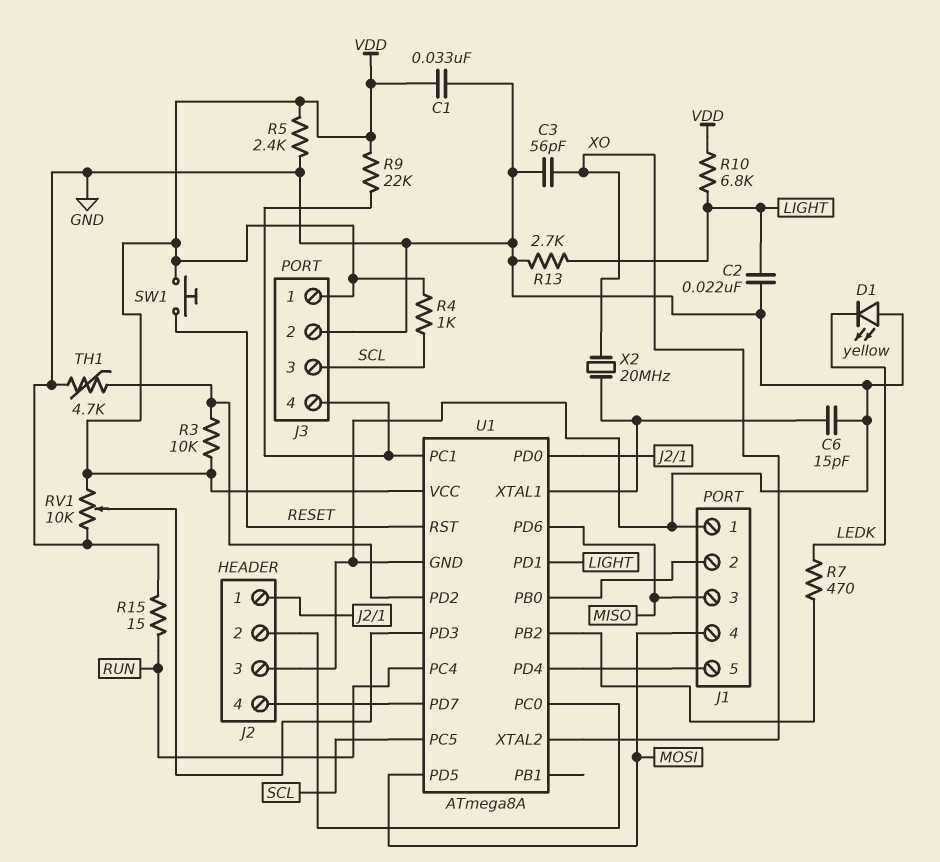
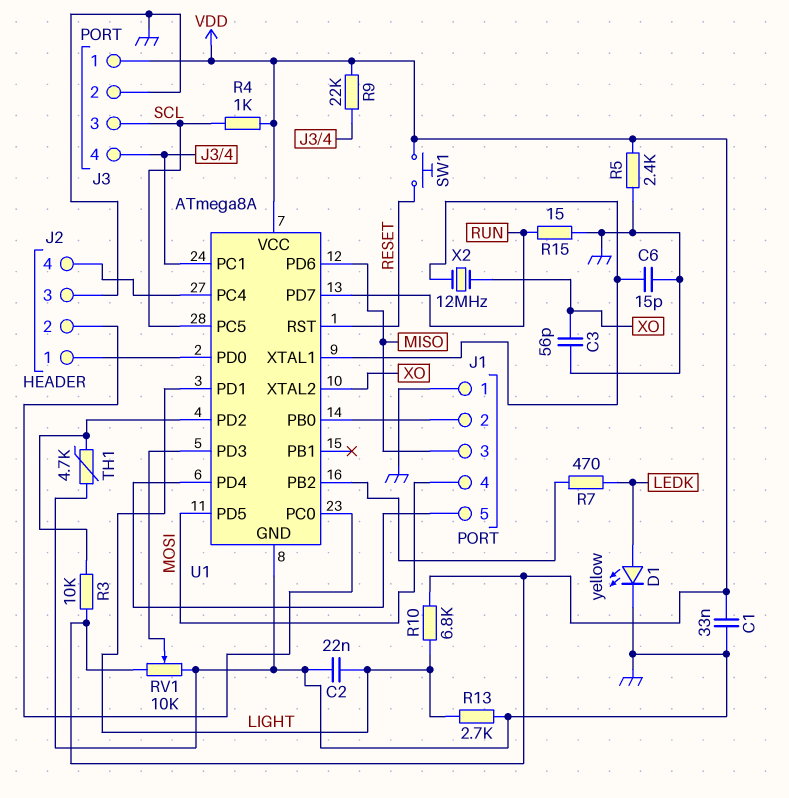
D1: LED yellow (A GND, K LEDK) -> LED yellow (A LEDK, K GND)
U1 pin PC4: RUN -> J2/4
U1 pin PD7: J2/4 -> RUN
X2: 20MHz (U1/XTAL1, XO) -> 12MHz (U1/XTAL1, XO)

